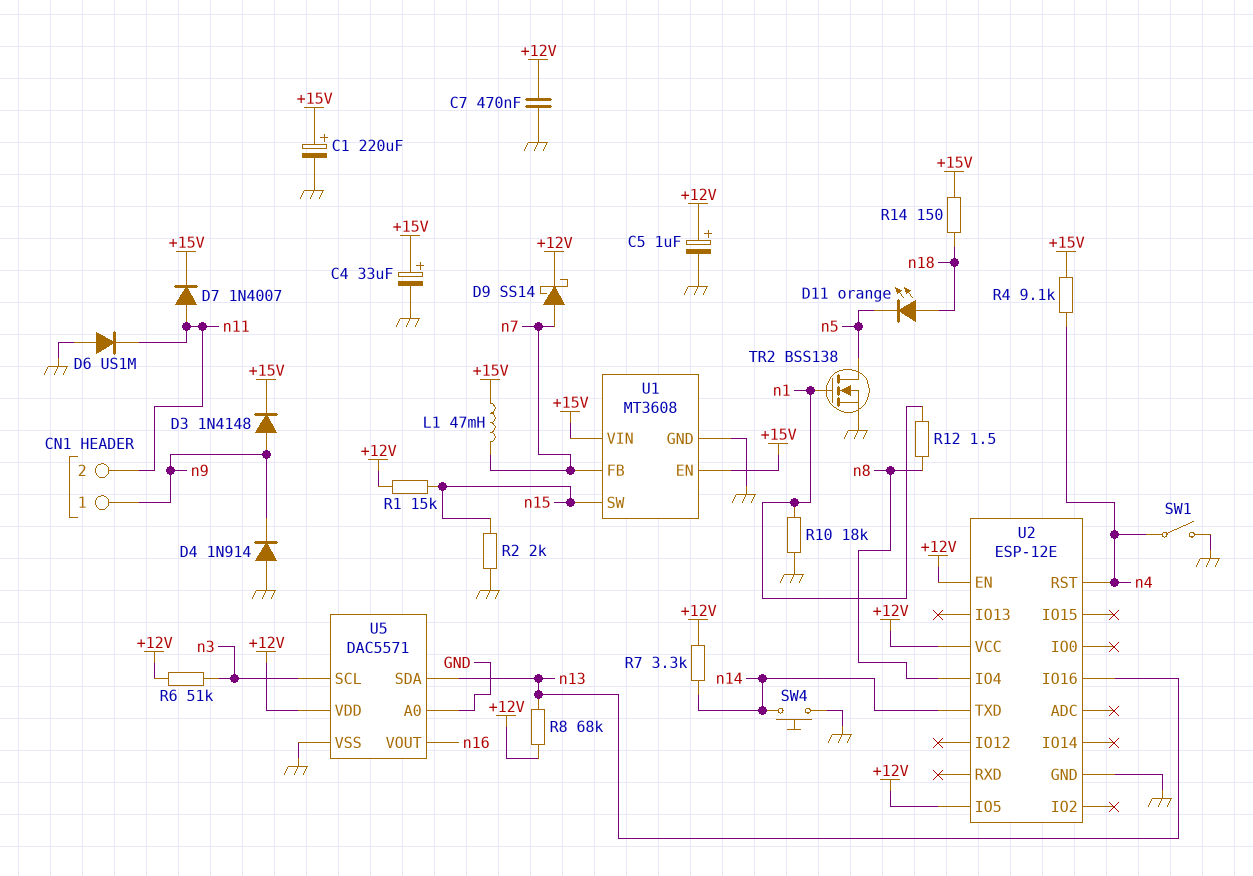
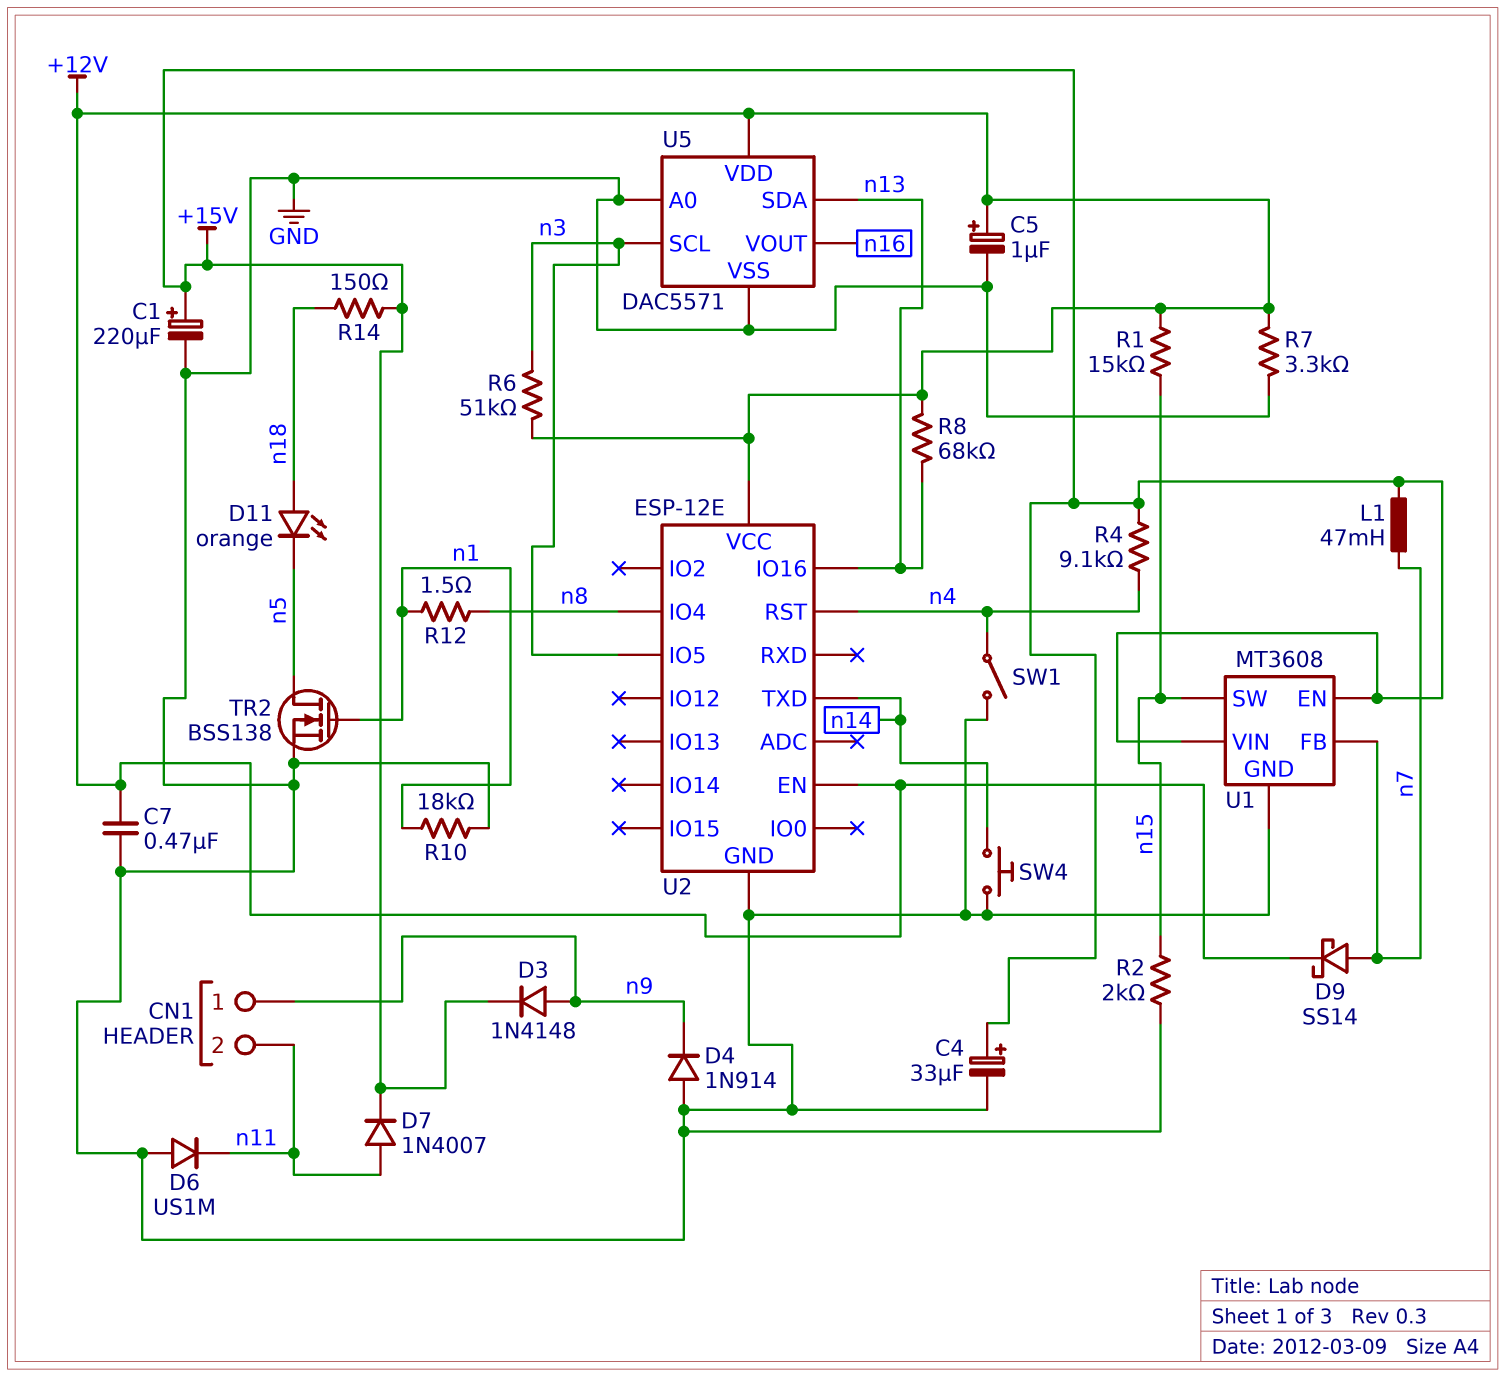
R7: 3.3k (+12V, n14) -> 3.3k (+12V, GND)
U2 pin IO5: +12V -> n3

